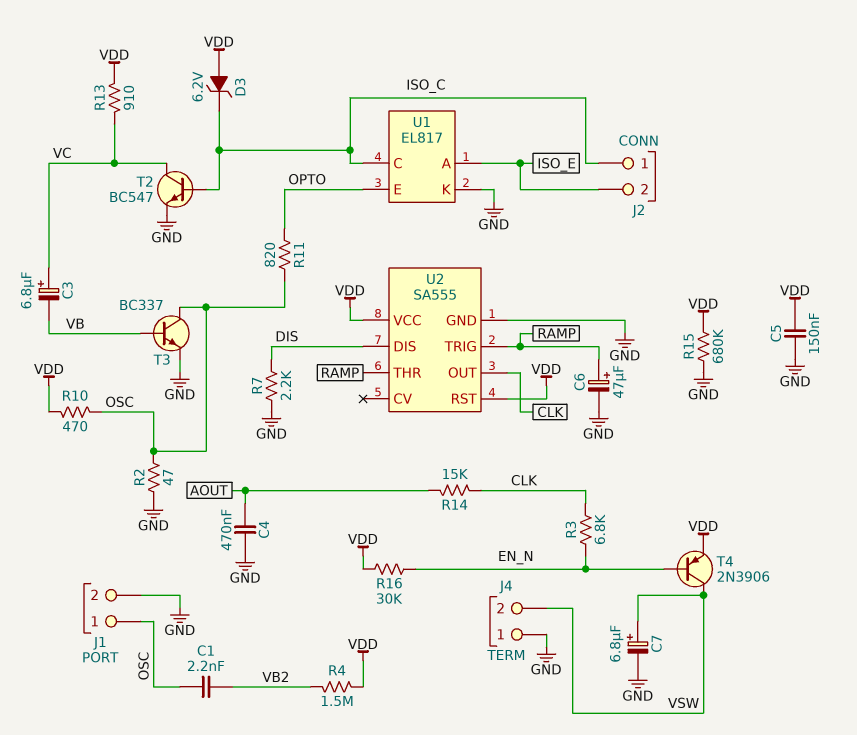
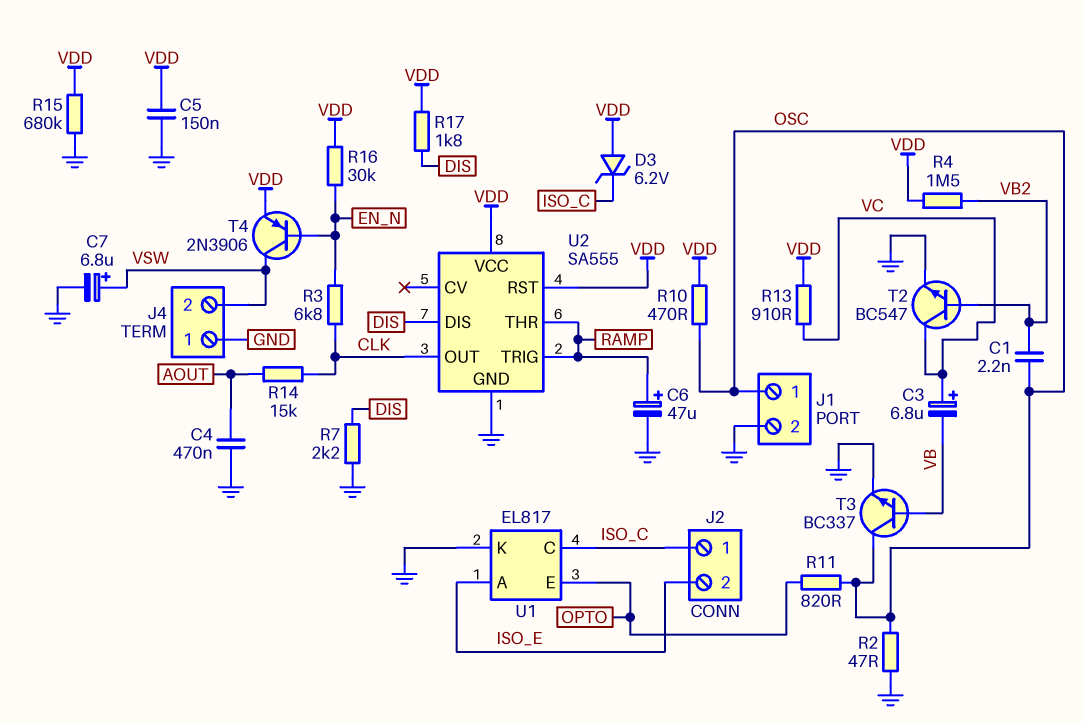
R17: none -> 1.8k (DIS, VDD)
T2: NPN BC547 (B ISO_C, C VC, E GND) -> NPN BC547 (B VB2, C VC, E GND)

